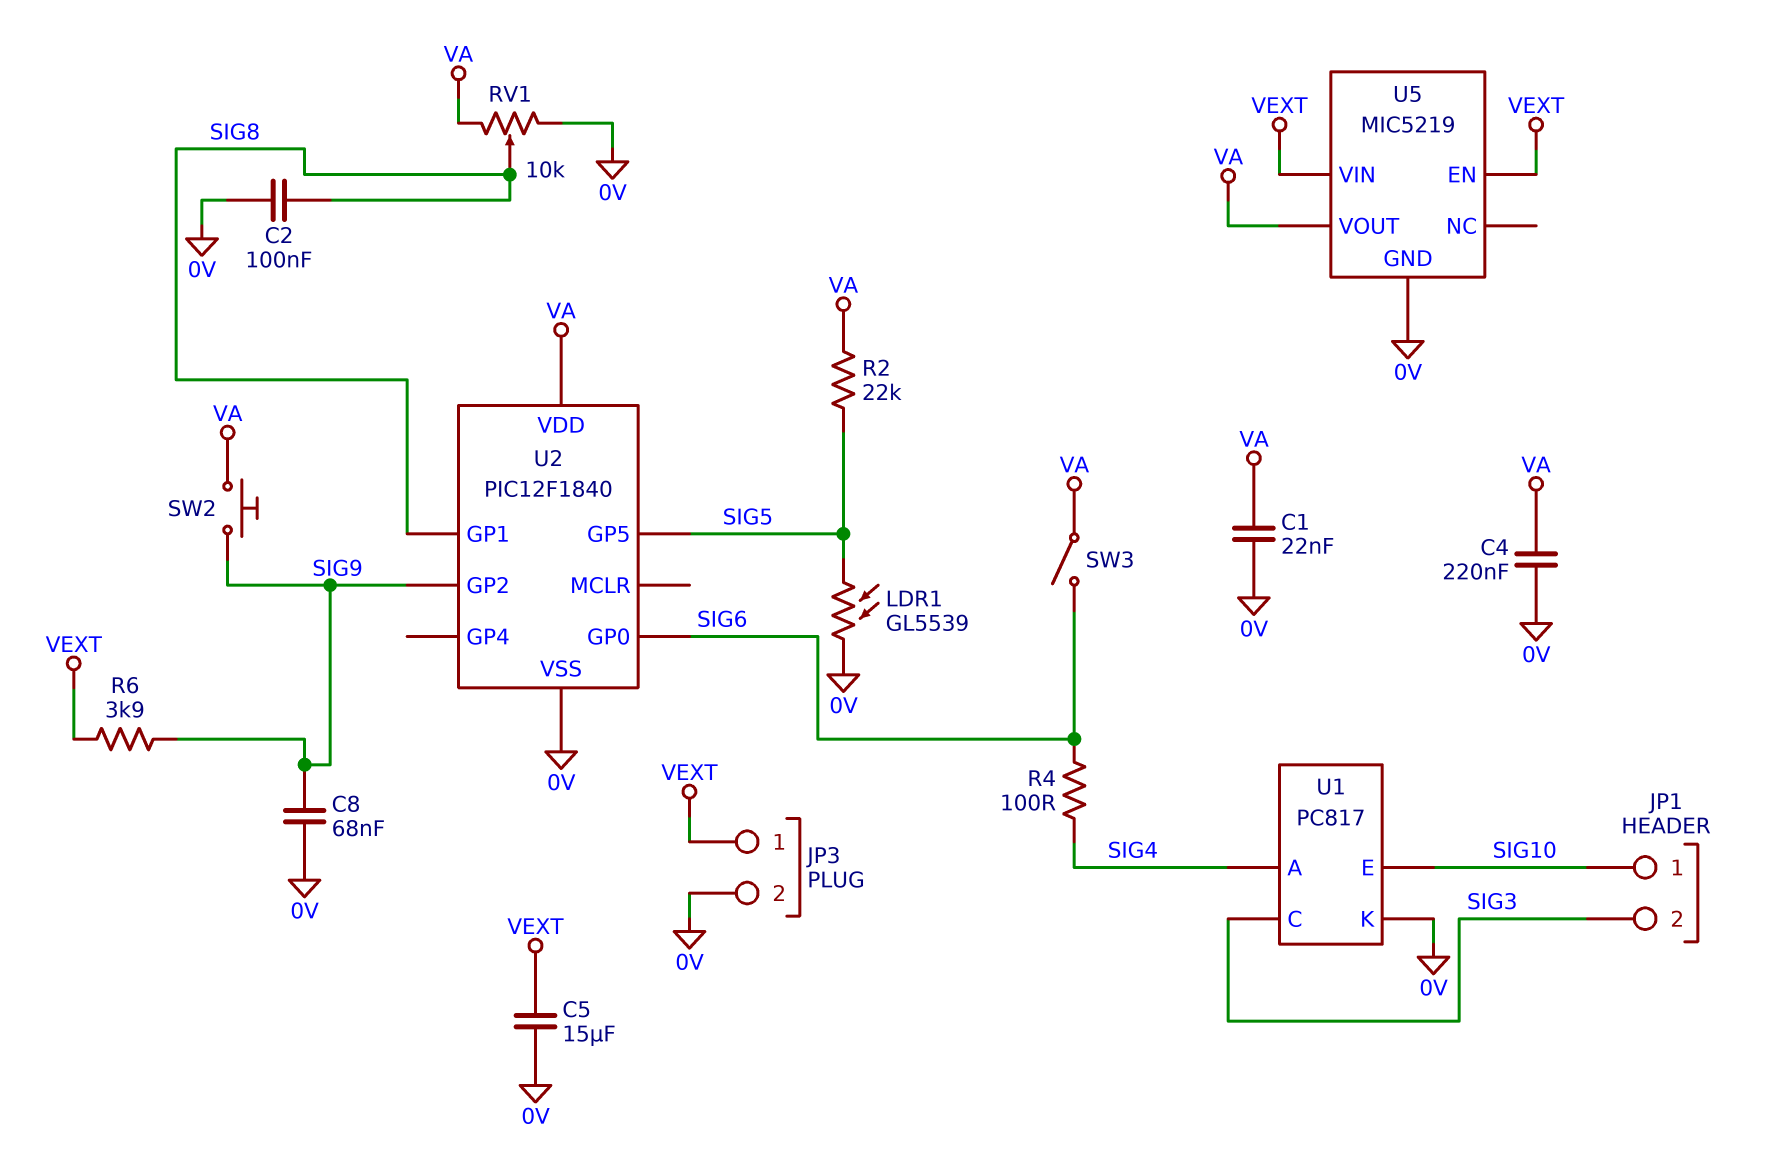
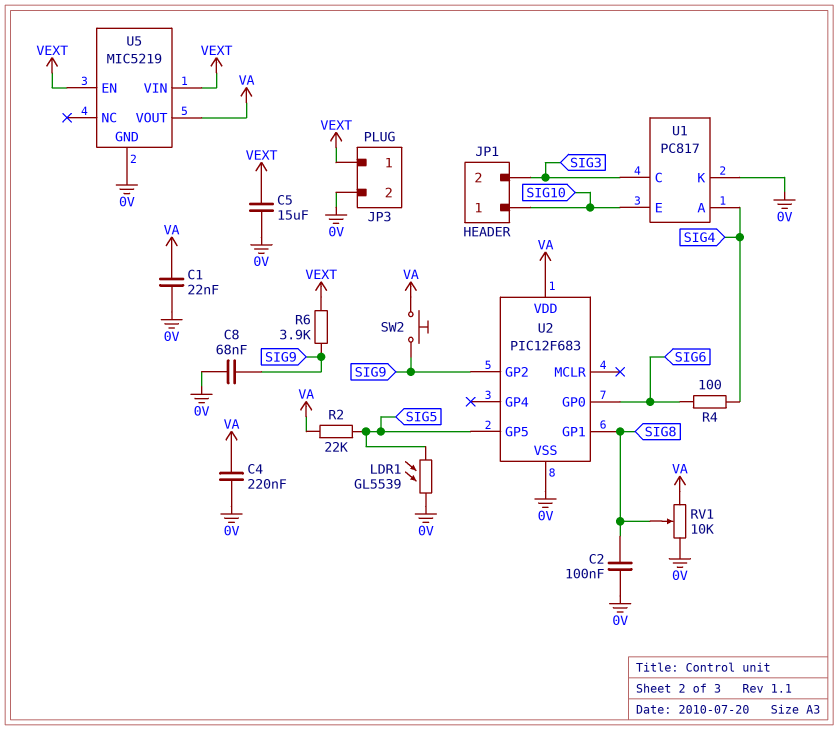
SW3: switch (SIG6, VA) -> none
U2: PIC12F1840 -> PIC12F683

